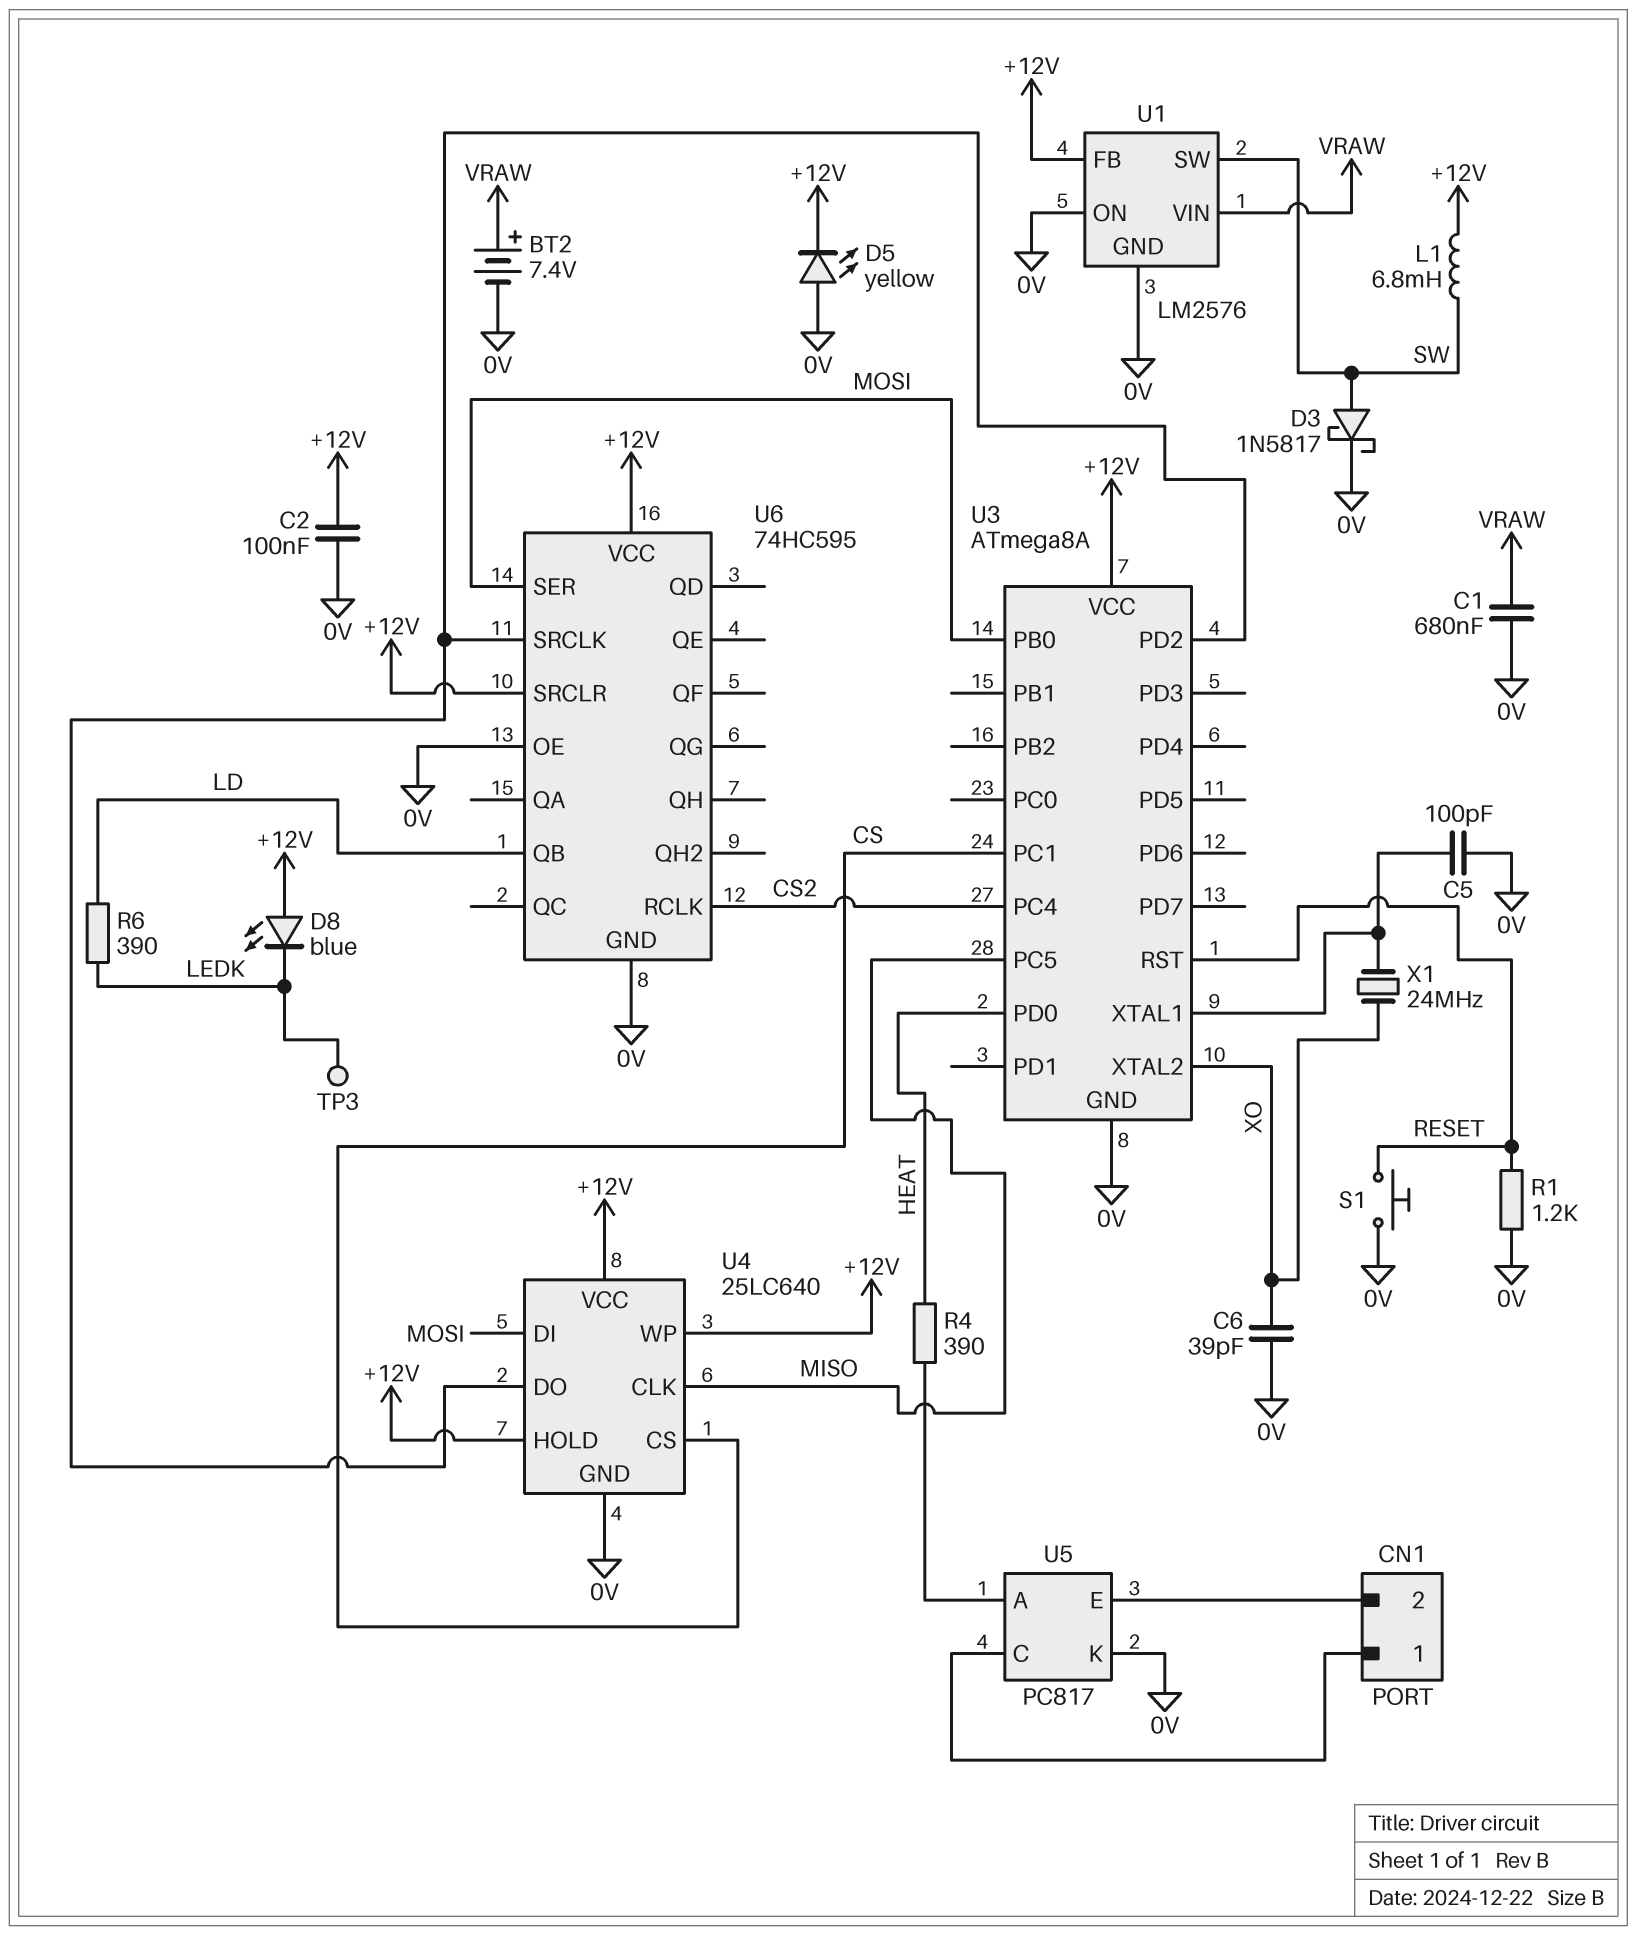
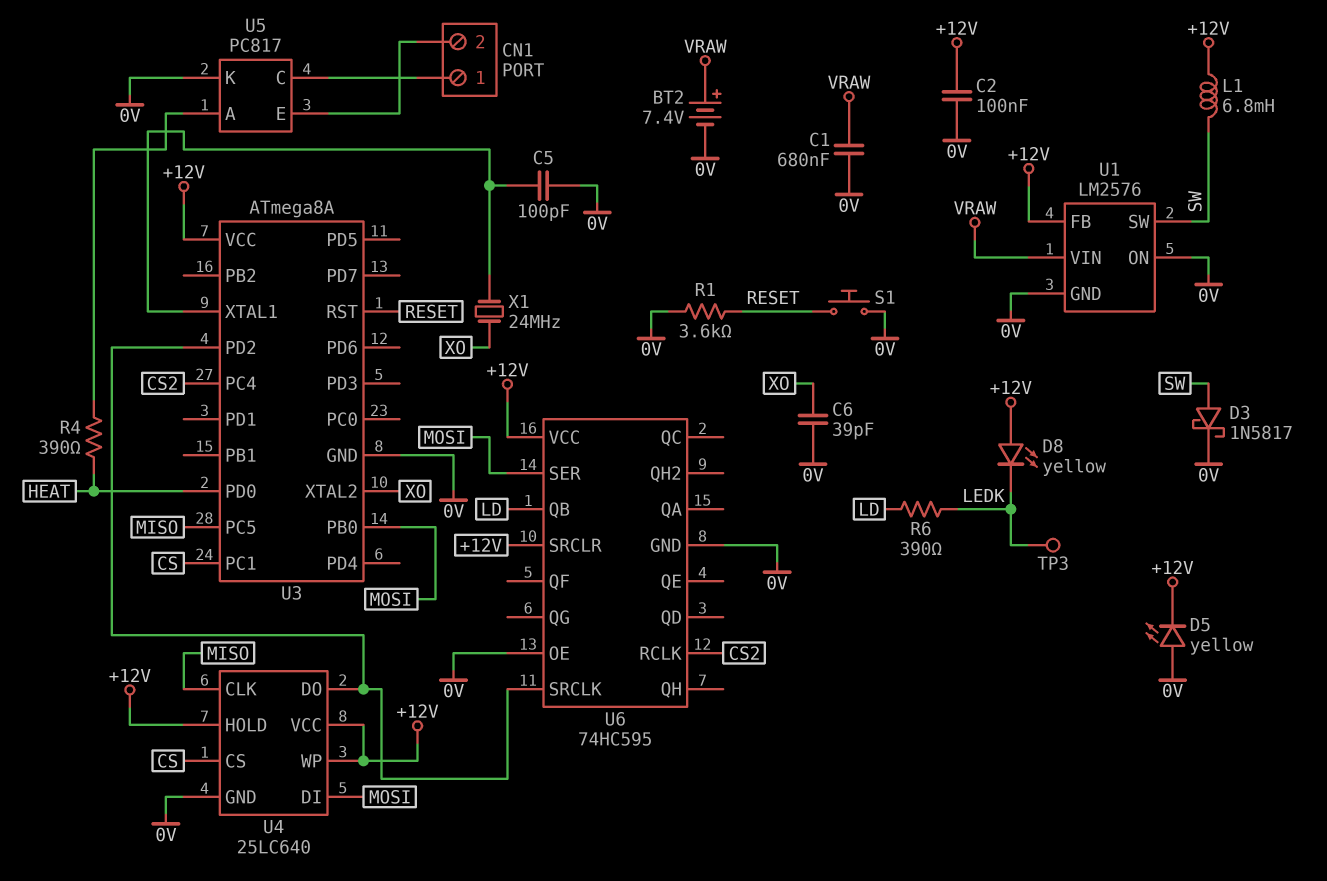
D8: LED blue (A +12V, K LEDK) -> LED yellow (A +12V, K LEDK)
R1: 1.2k (0V, RESET) -> 3.6k (0V, RESET)

